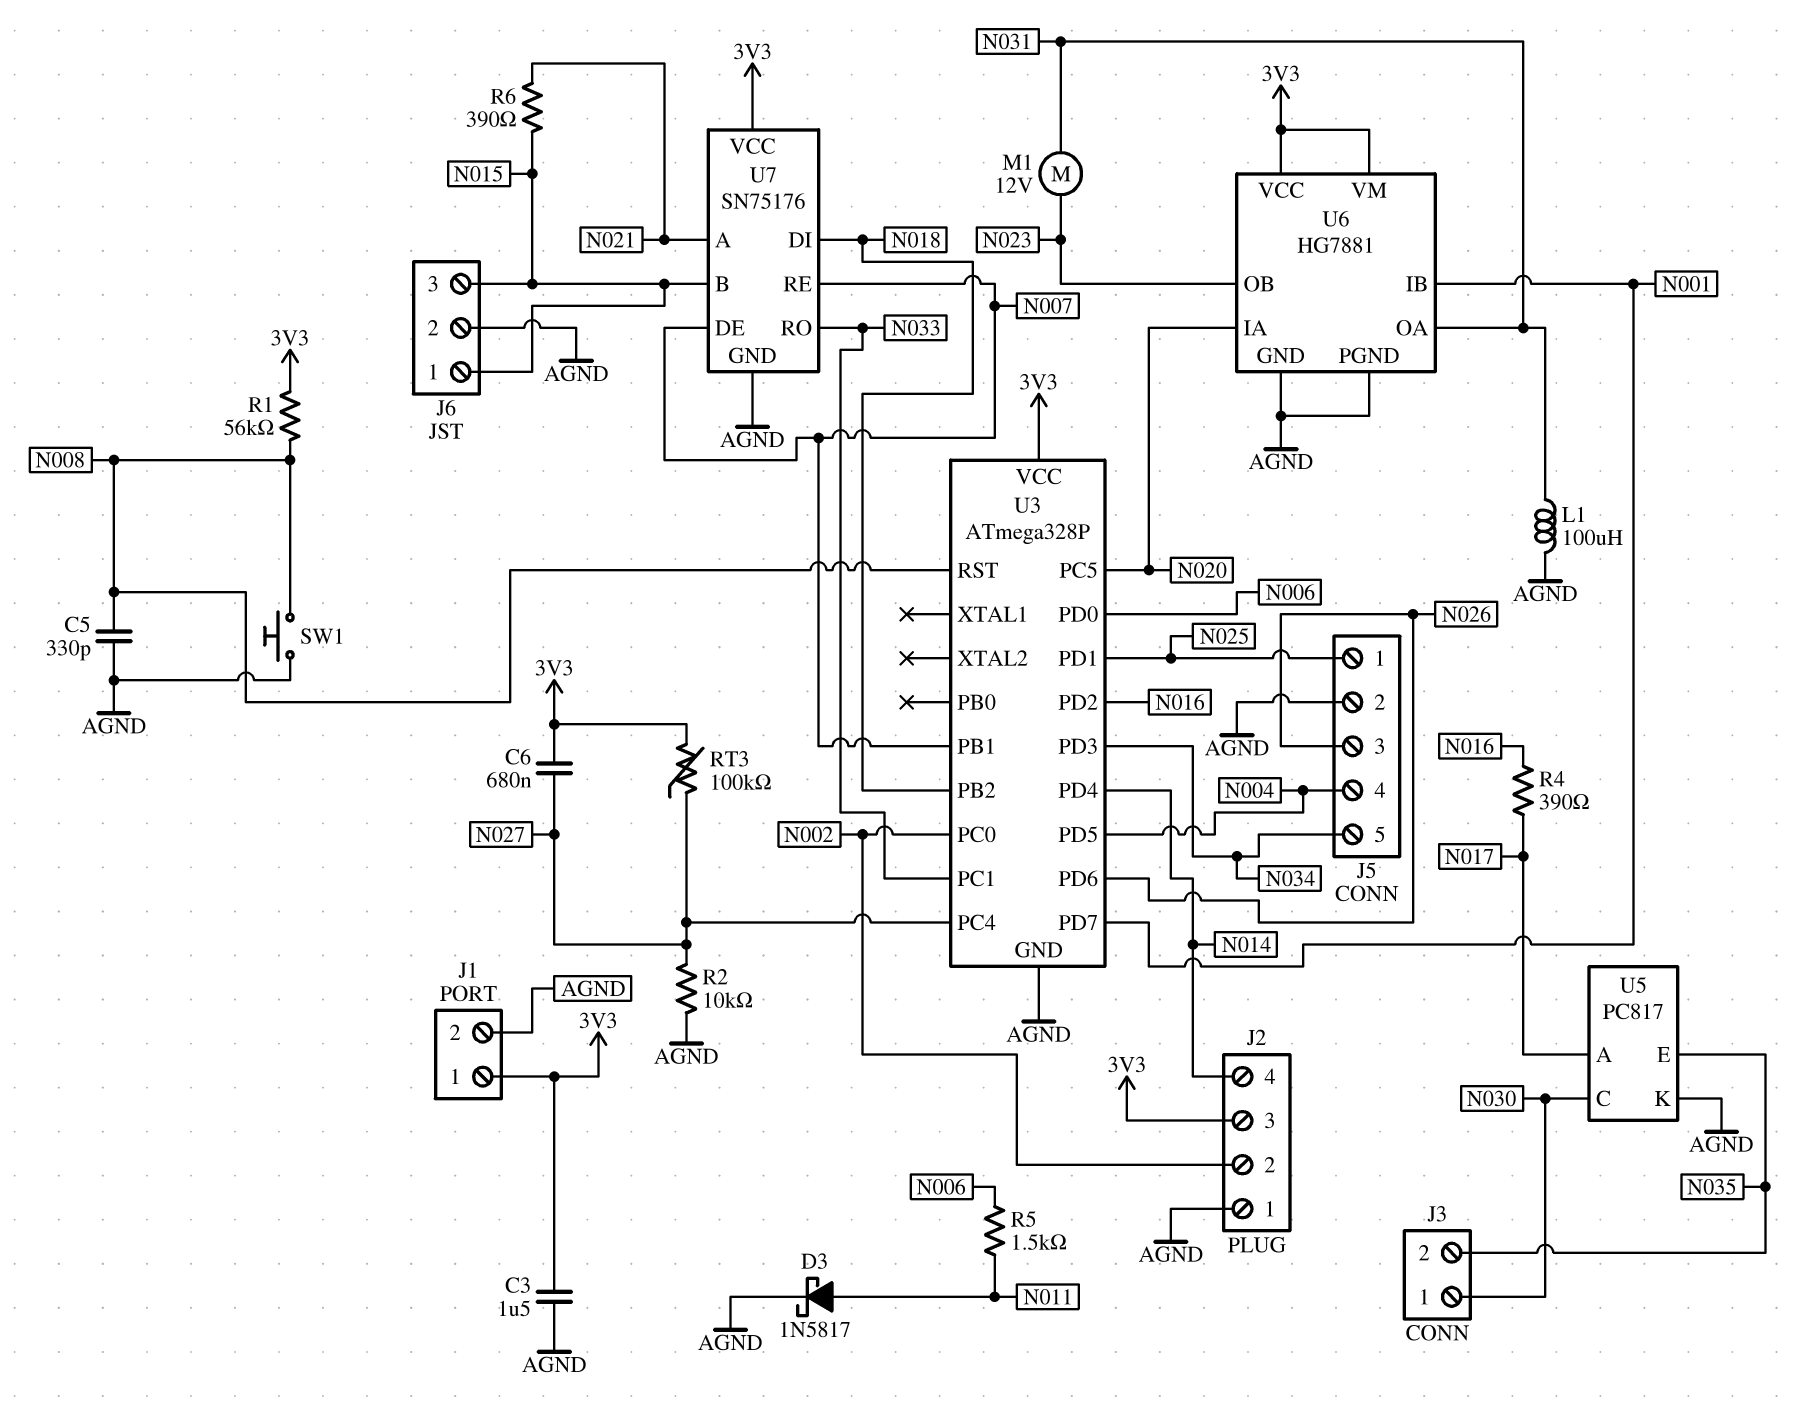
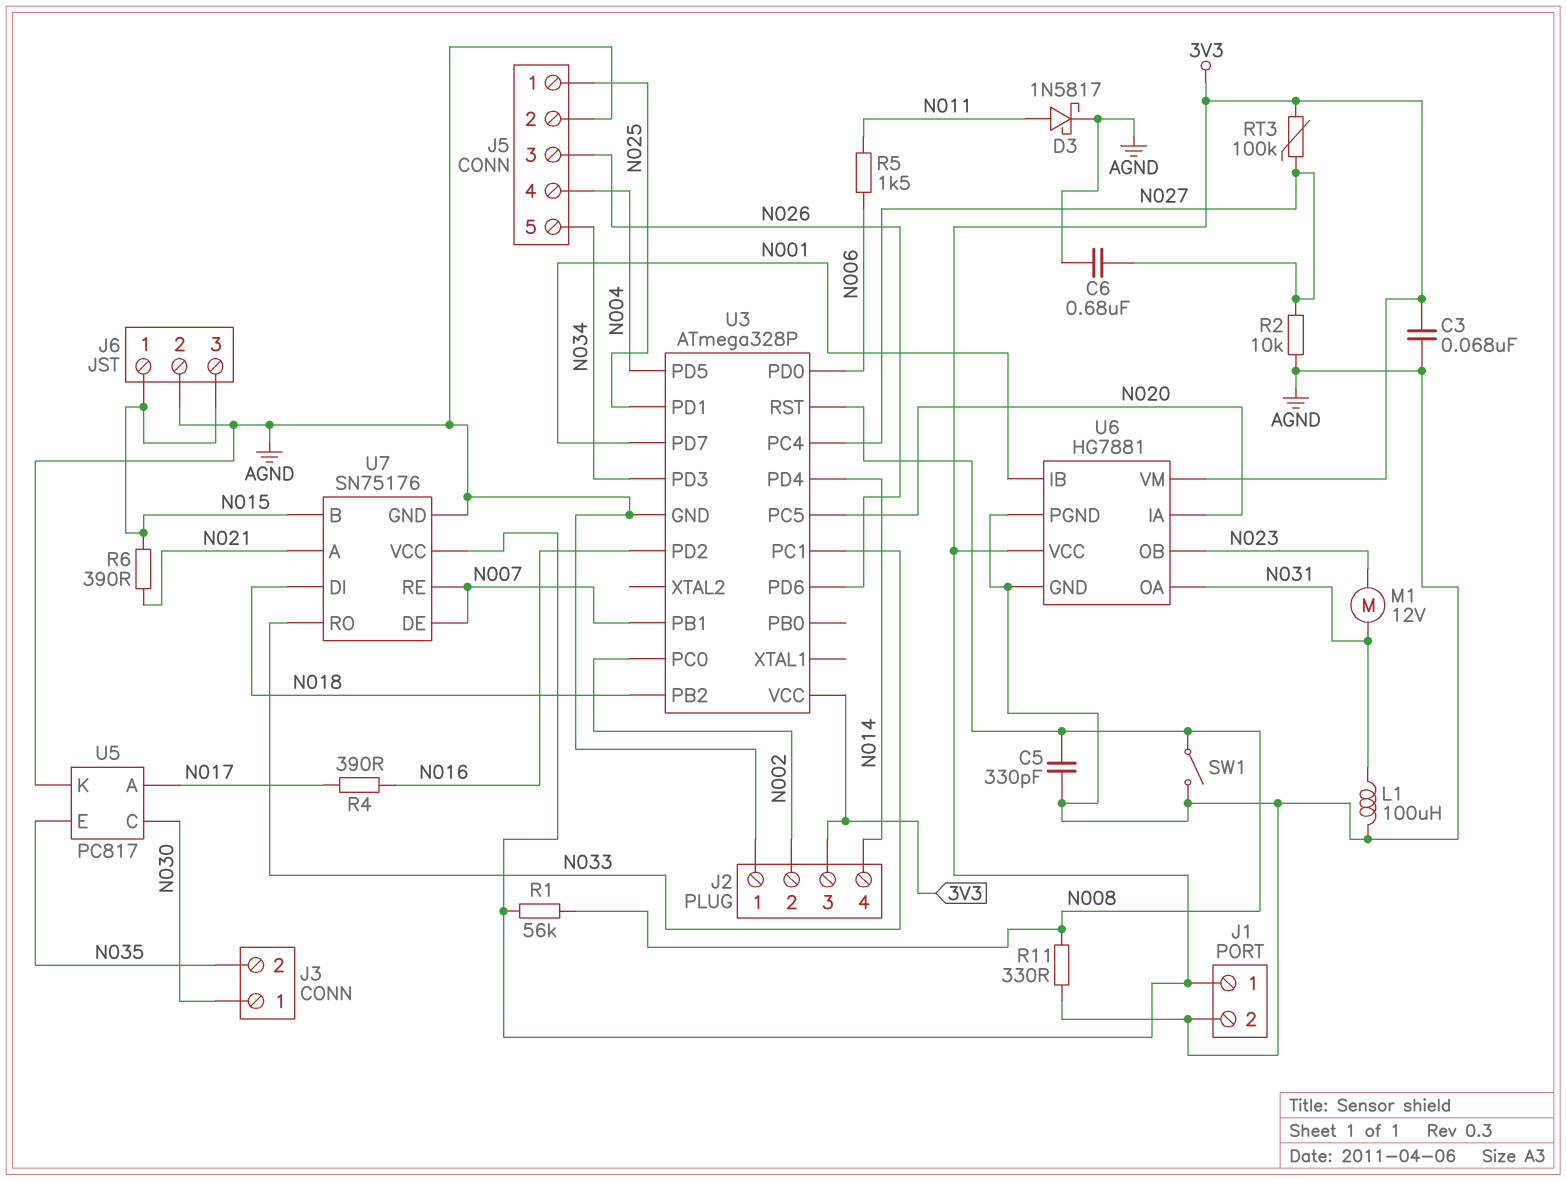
C3: 1.5uF (3V3, AGND) -> 68nF (3V3, AGND)
C6: 680nF (3V3, N027) -> 680nF (AGND, N027)
R11: none -> 330 (AGND, N008)
SW1: button (AGND, N008) -> switch (AGND, N008)

